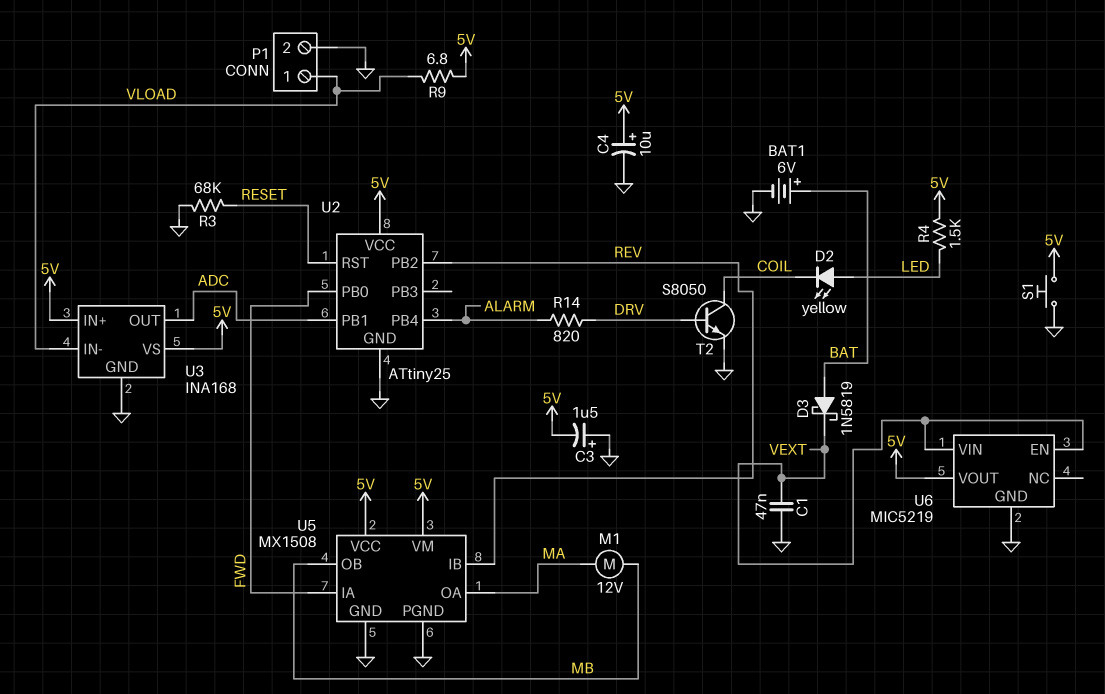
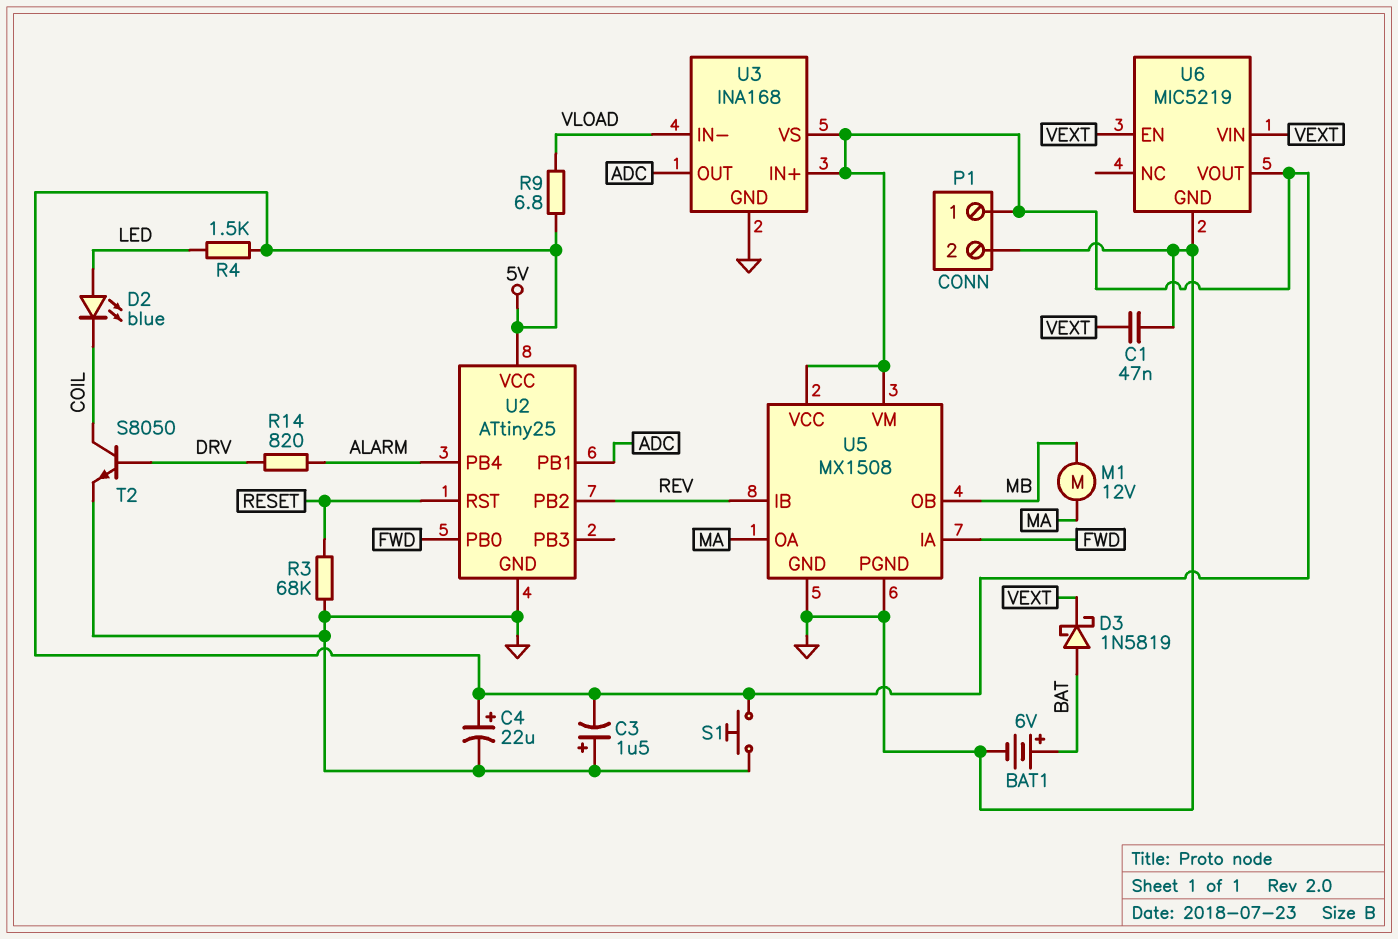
C4: 10uF (plus 5V, minus GND) -> 22uF (plus 5V, minus GND)
D2: LED yellow (A LED, K COIL) -> LED blue (A LED, K COIL)
P1 pin 1: VLOAD -> 5V

